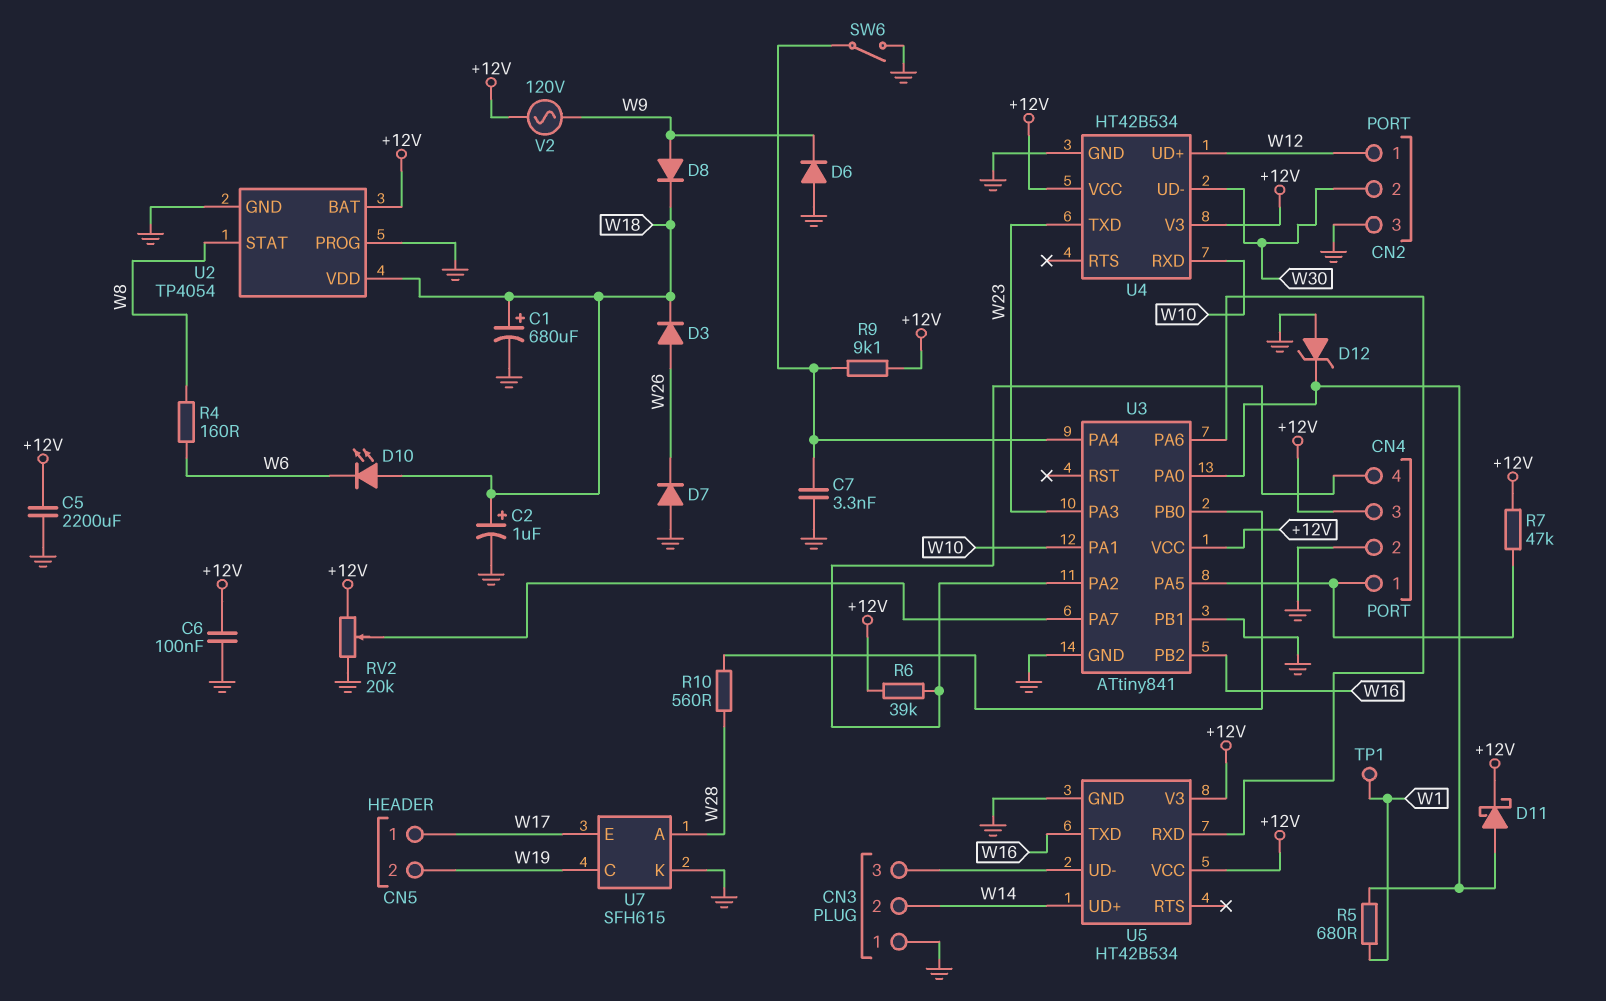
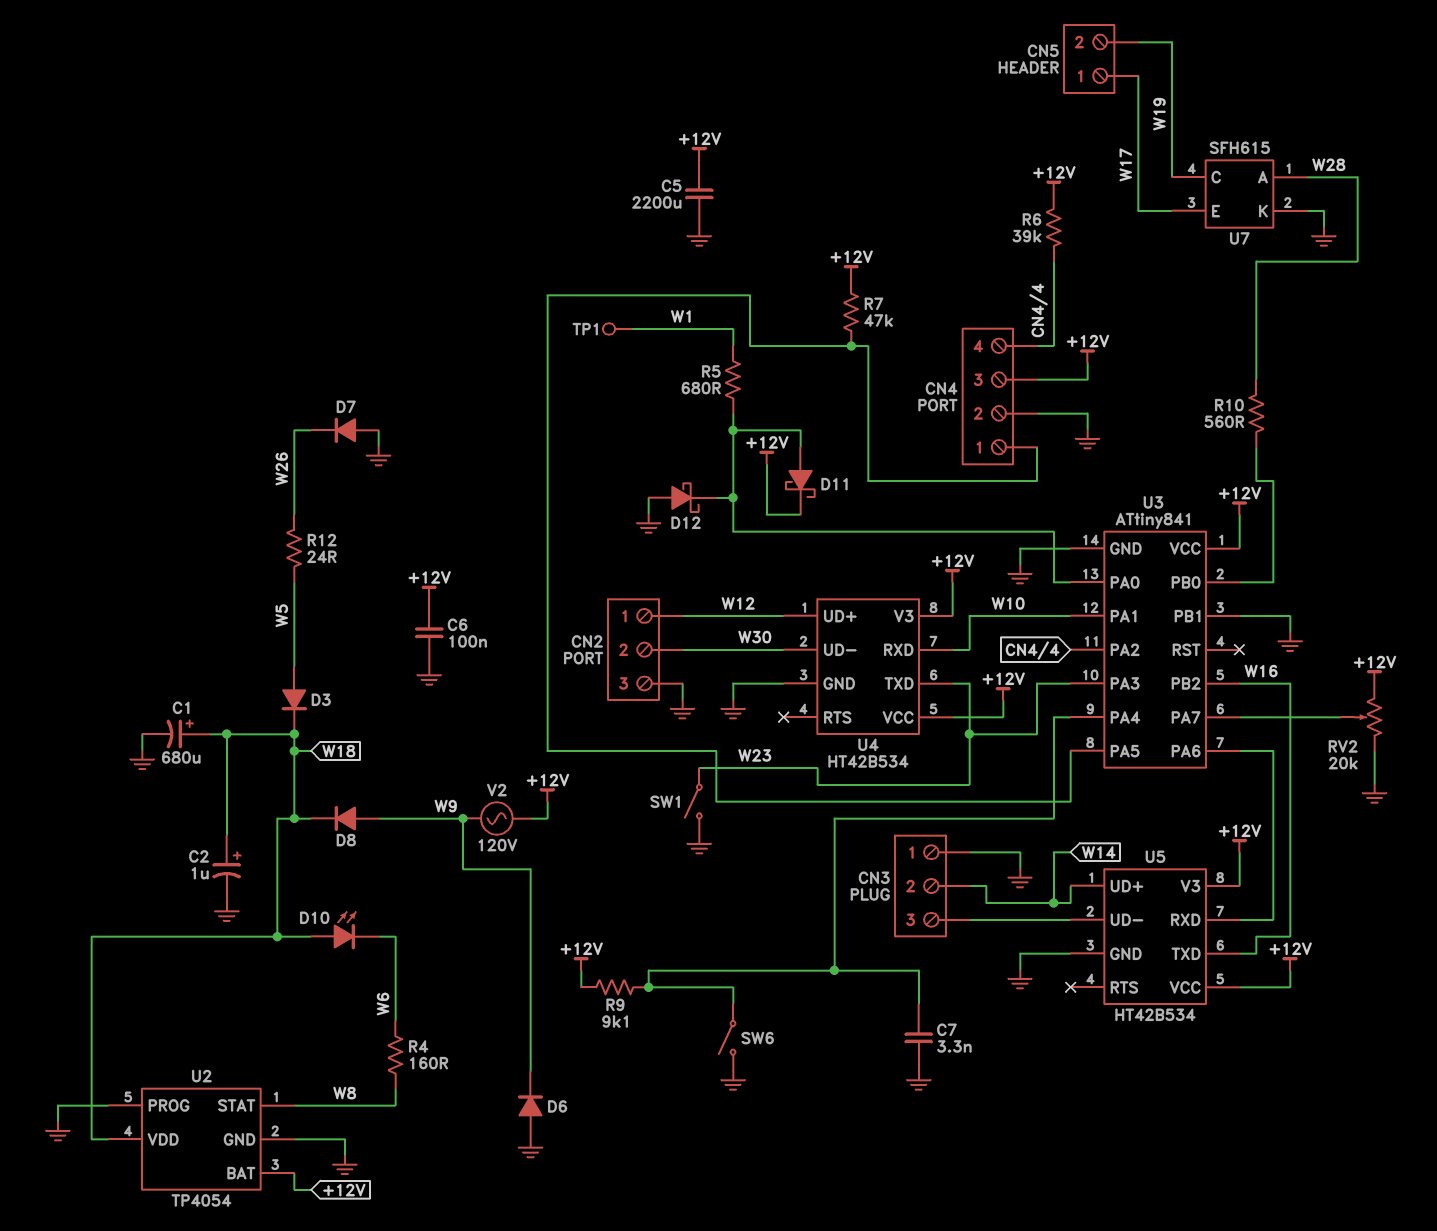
D3: diode (A W26, K W18) -> diode (A W5, K W18)
D12: zener (A GND, K U3/PA0) -> schottky (A GND, K U3/PA0)
R12: none -> 24 (W5, W26)
SW1: none -> switch (GND, W23)

